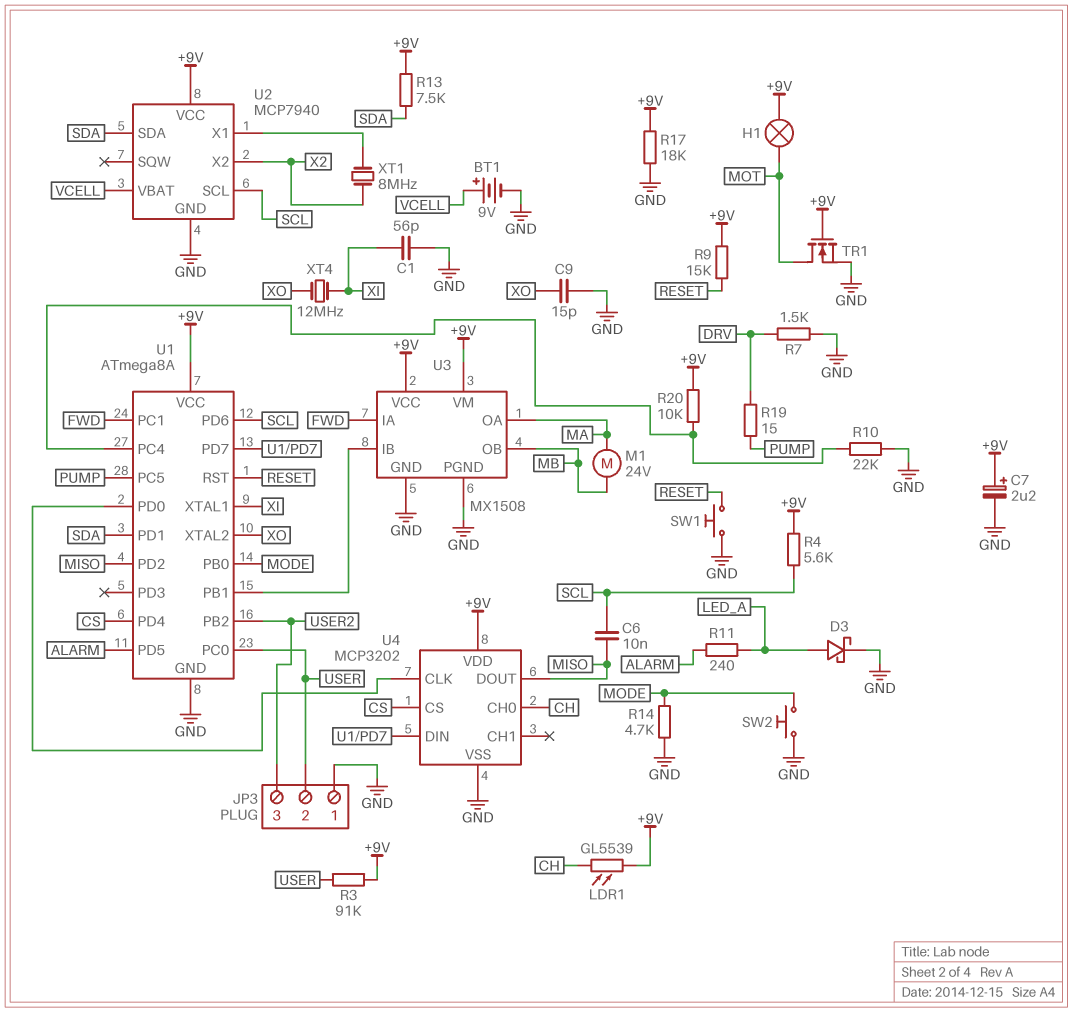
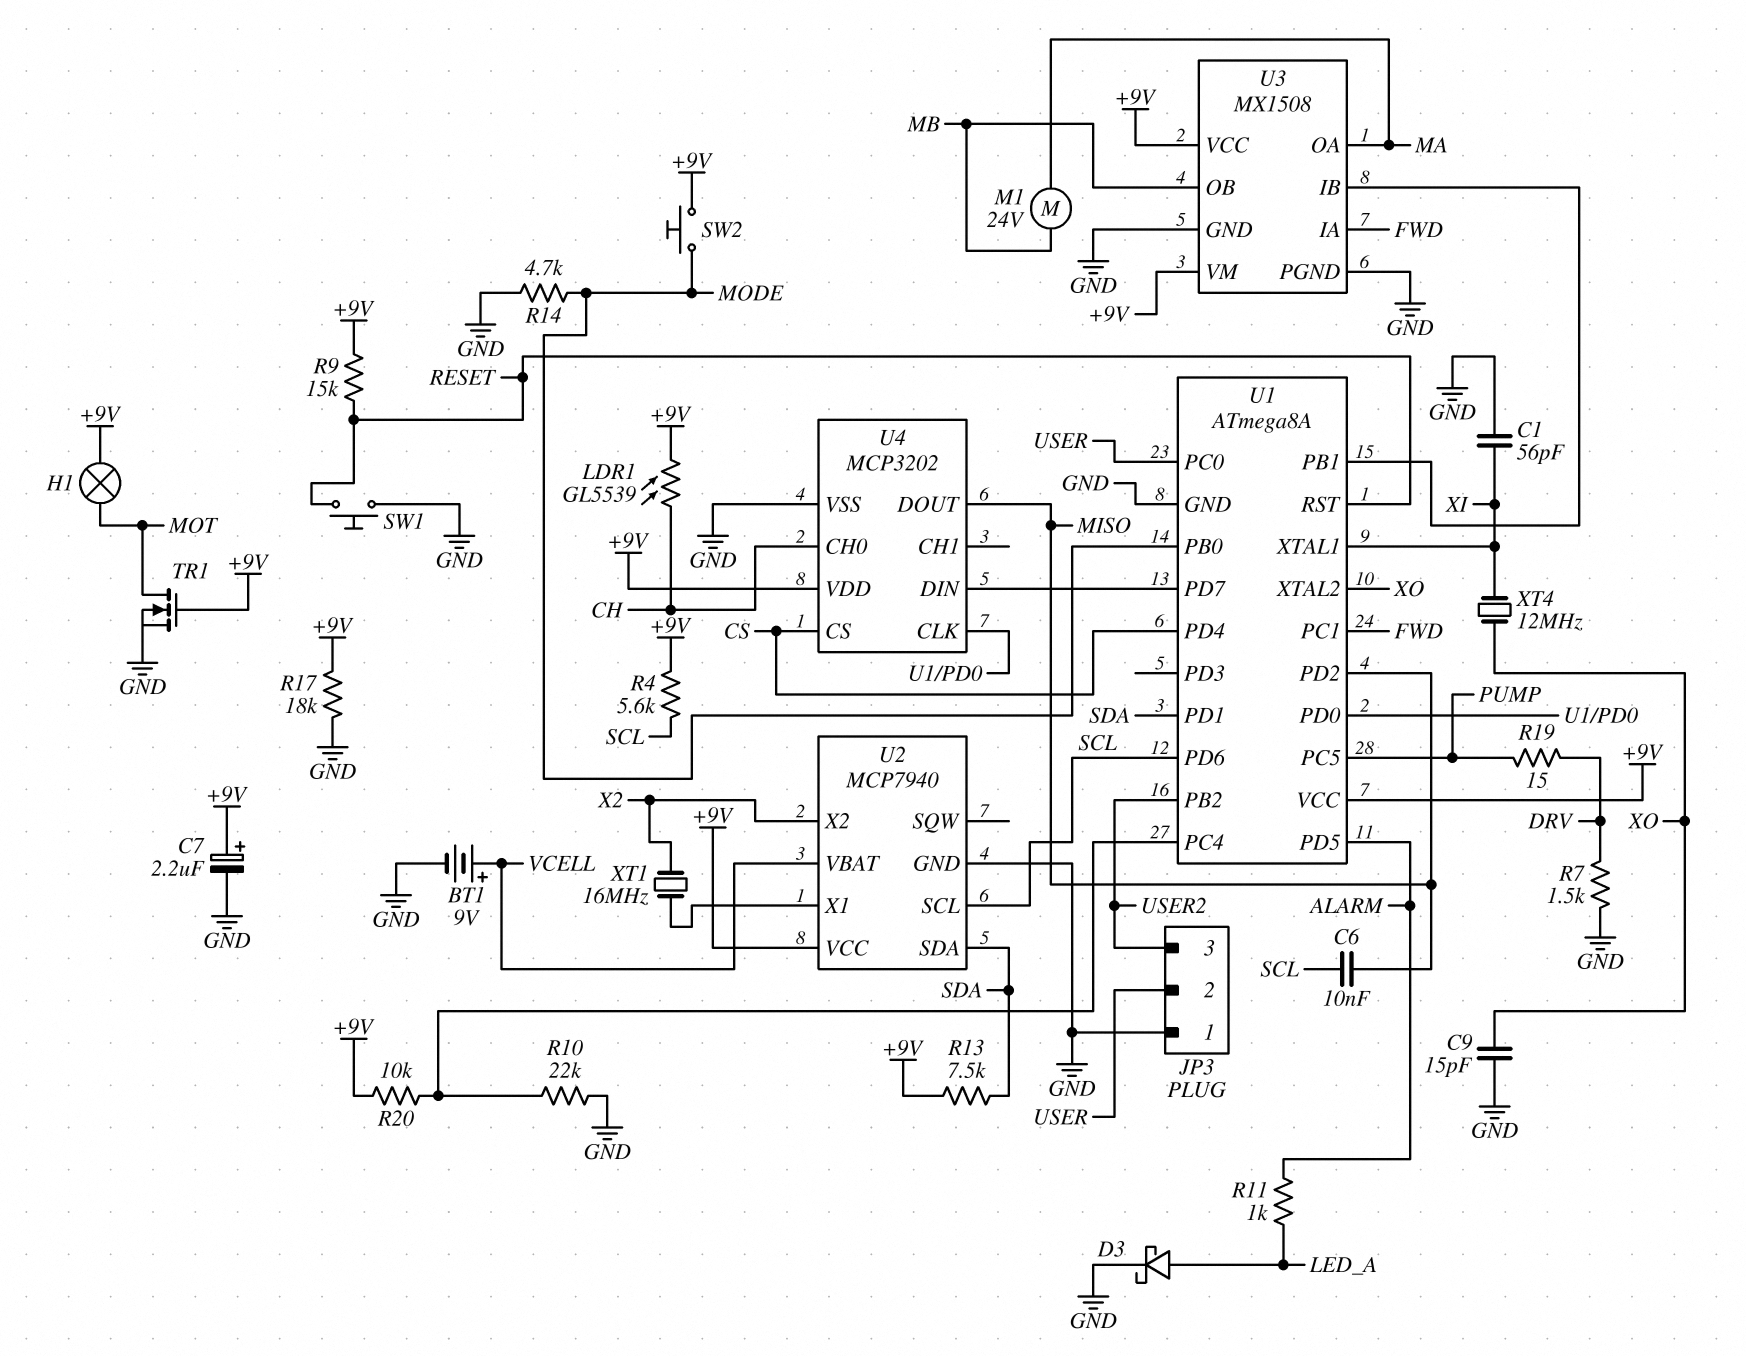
R3: 91k (+9V, USER) -> none
R11: 240 (ALARM, LED_A) -> 1k (ALARM, LED_A)
SW2: button (GND, MODE) -> button (+9V, MODE)
XT1: 8MHz (U2/X1, X2) -> 16MHz (U2/X1, X2)

